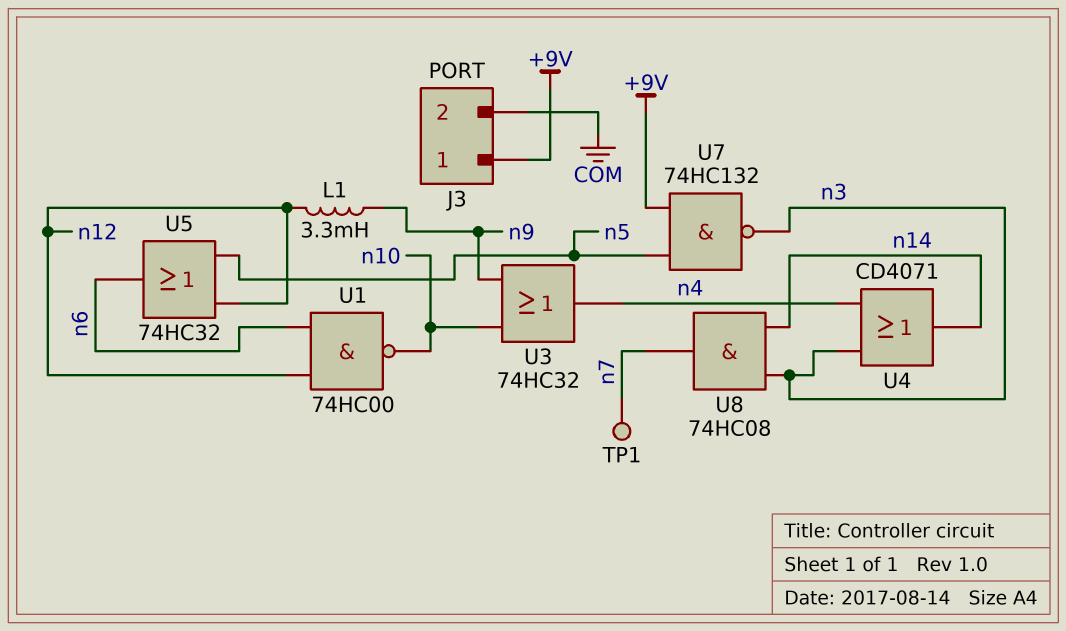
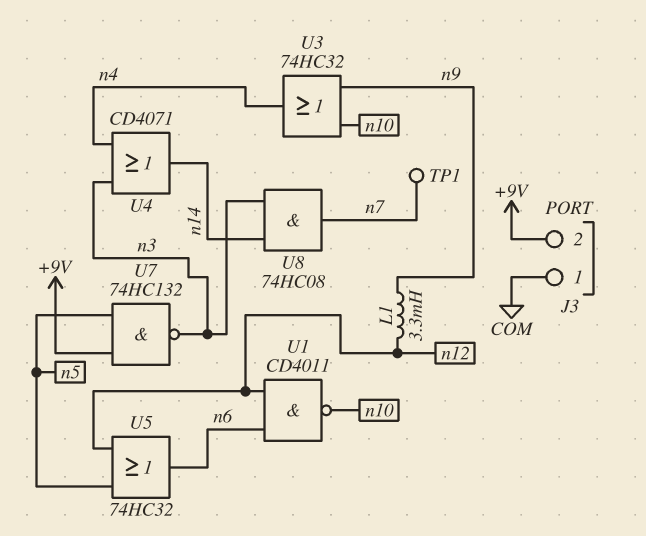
J3 pin 1: +9V -> COM
J3 pin 2: COM -> +9V
U1: NAND 74HC00 (in n6, in n12, out n10) -> NAND CD4011 (in n6, in n12, out n10)

